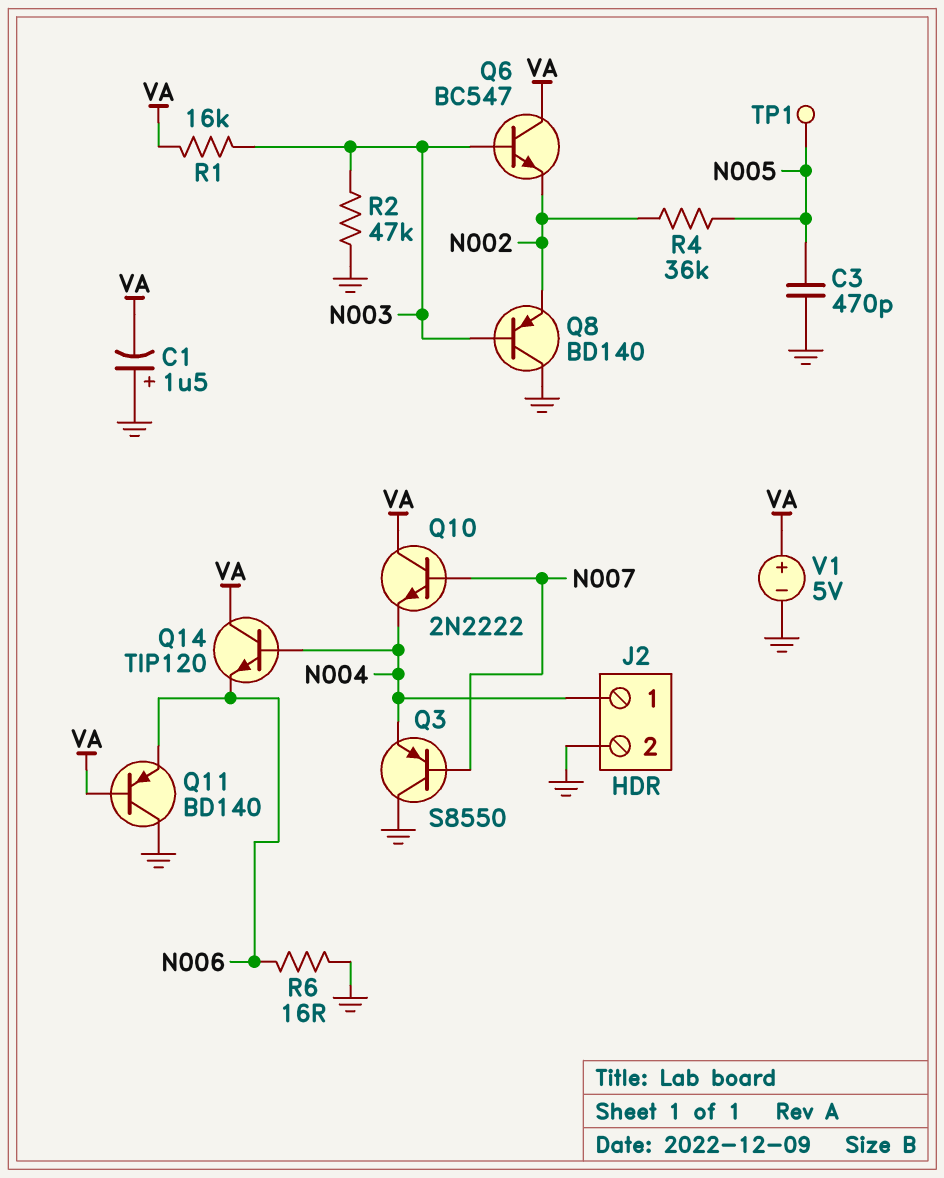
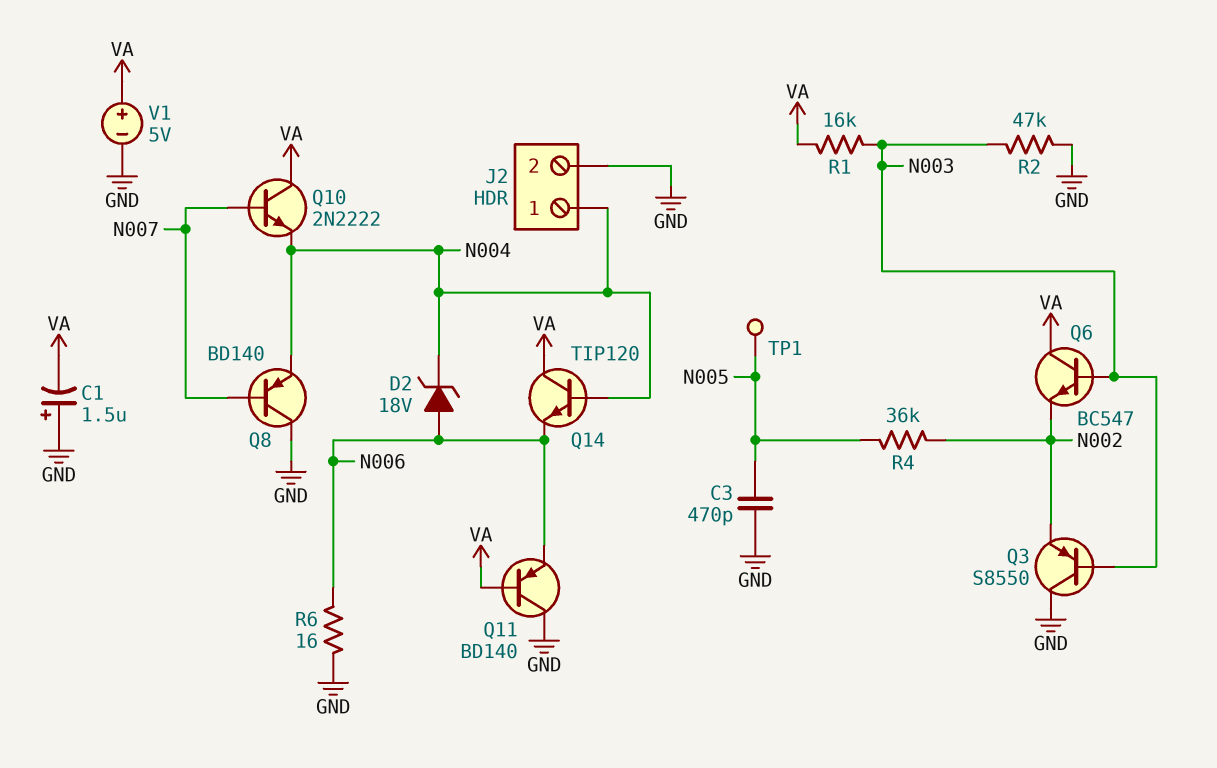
D2: none -> zener 18V (A N006, K N004)
Q3: PNP S8550 (B N007, C GND, E N004) -> PNP S8550 (B N003, C GND, E N002)
Q8: PNP BD140 (B N003, C GND, E N002) -> PNP BD140 (B N007, C GND, E N004)

